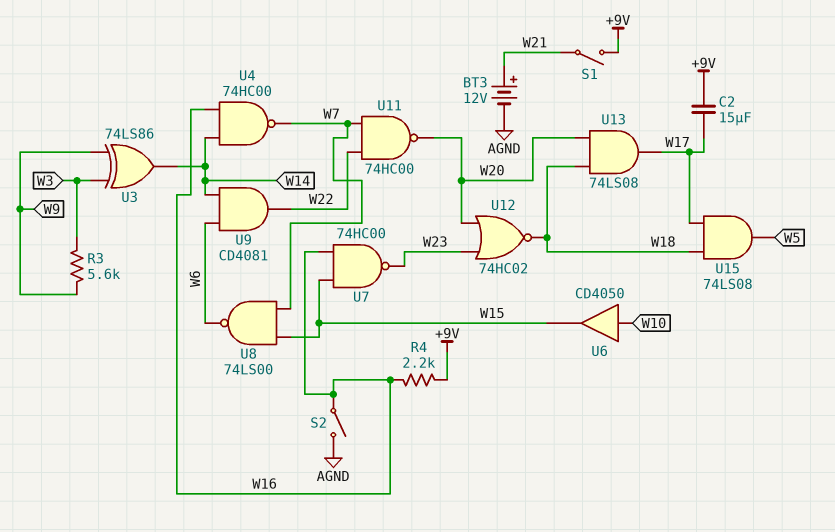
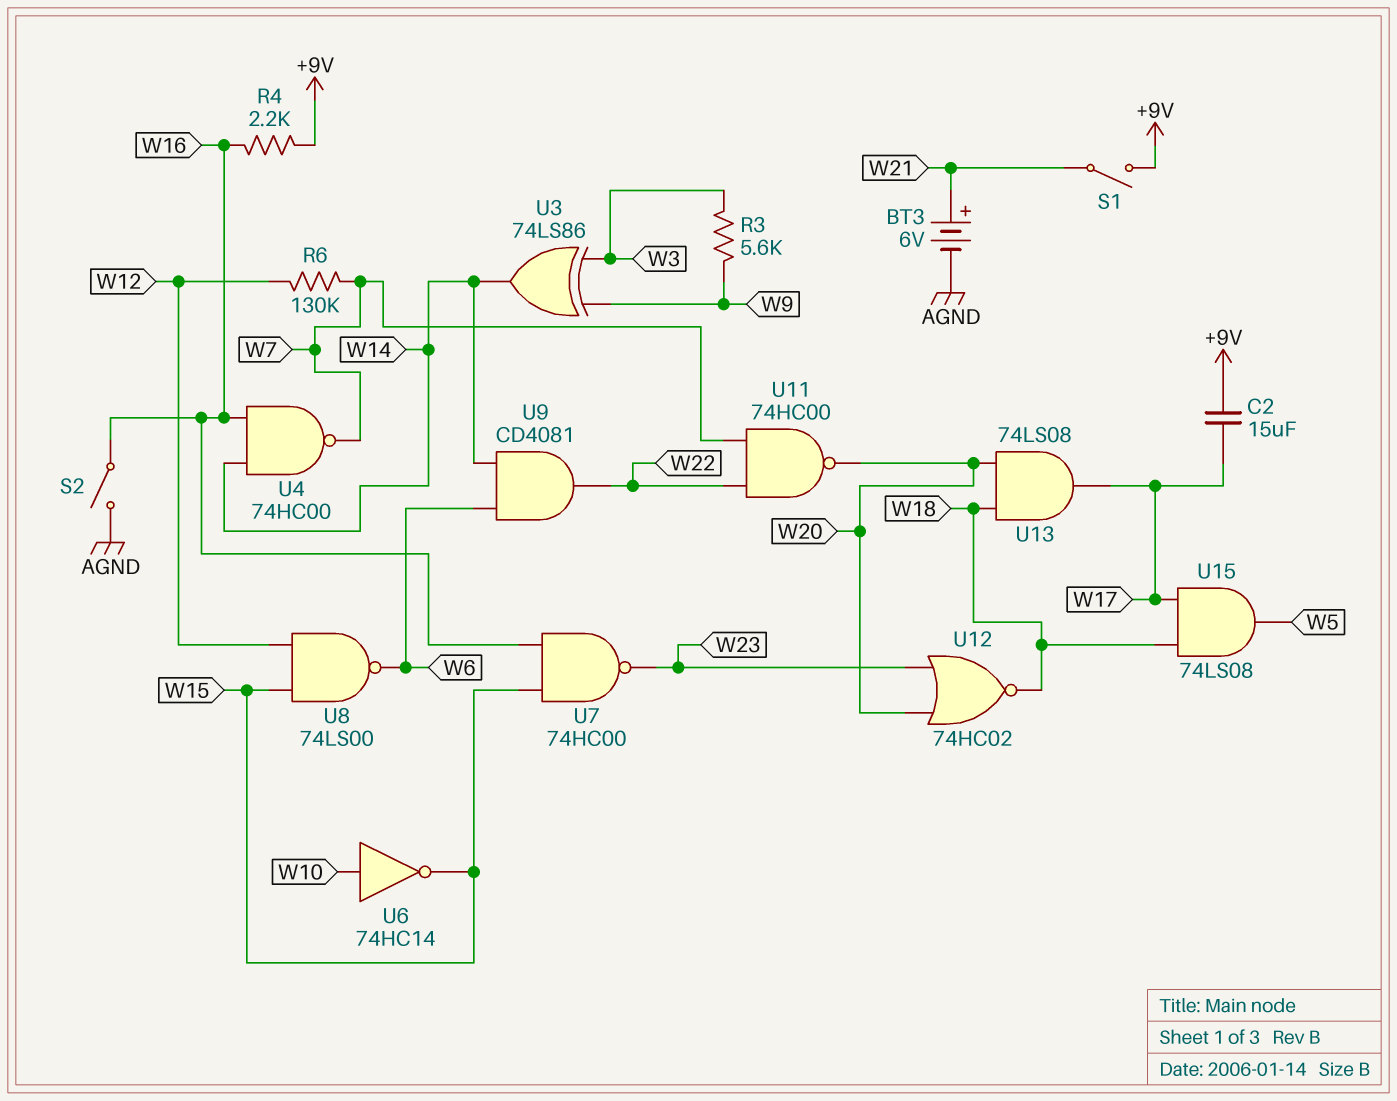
BT3: 12V (plus W21, minus AGND) -> 6V (plus W21, minus AGND)
R6: none -> 130k (W7, W12)
U6: buffer CD4050 (in W10, out W15) -> NOT 74HC14 (in W10, out W15)
U8: NAND 74LS00 (in W7, in W15, out W6) -> NAND 74LS00 (in W12, in W15, out W6)

